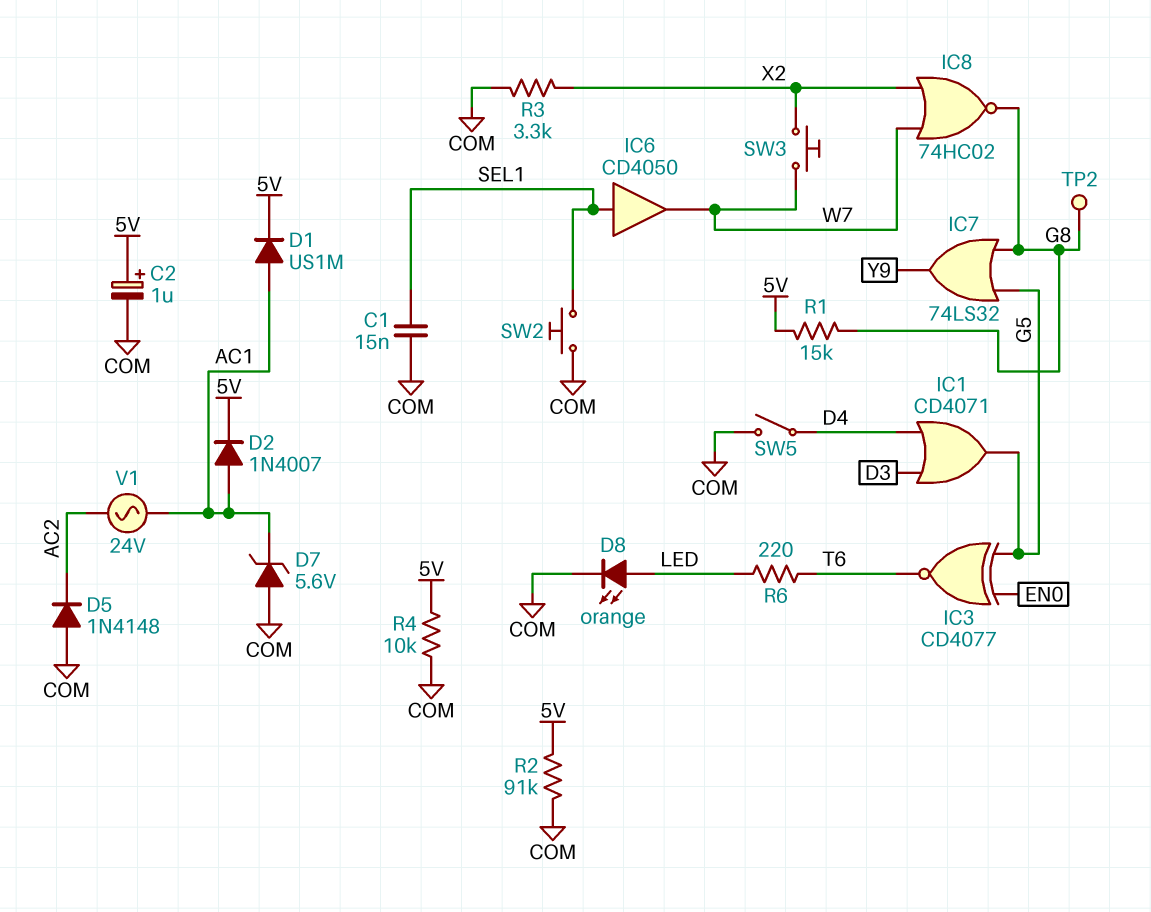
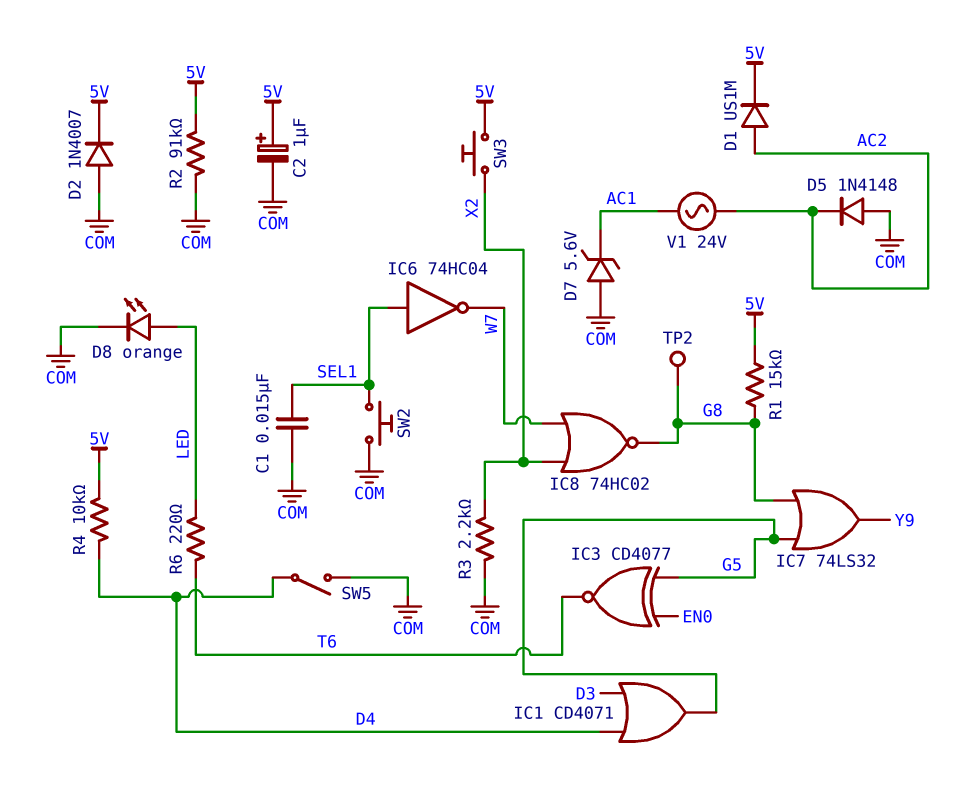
D1: diode US1M (A AC1, K 5V) -> diode US1M (A AC2, K 5V)
D2: diode 1N4007 (A AC1, K 5V) -> diode 1N4007 (A COM, K 5V)
IC6: buffer CD4050 (in SEL1, out W7) -> NOT 74HC04 (in SEL1, out W7)
R3: 3.3k (COM, X2) -> 2.2k (COM, X2)
R4: 10k (5V, COM) -> 10k (5V, D4)
SW3: button (W7, X2) -> button (5V, X2)

